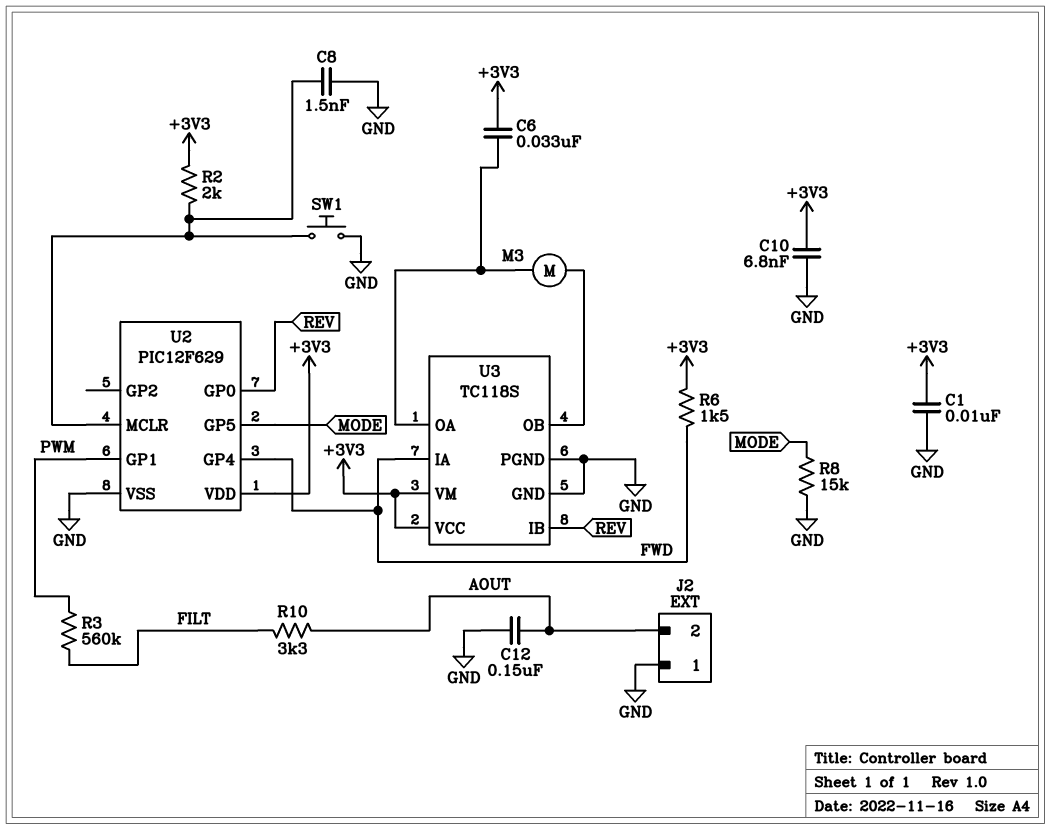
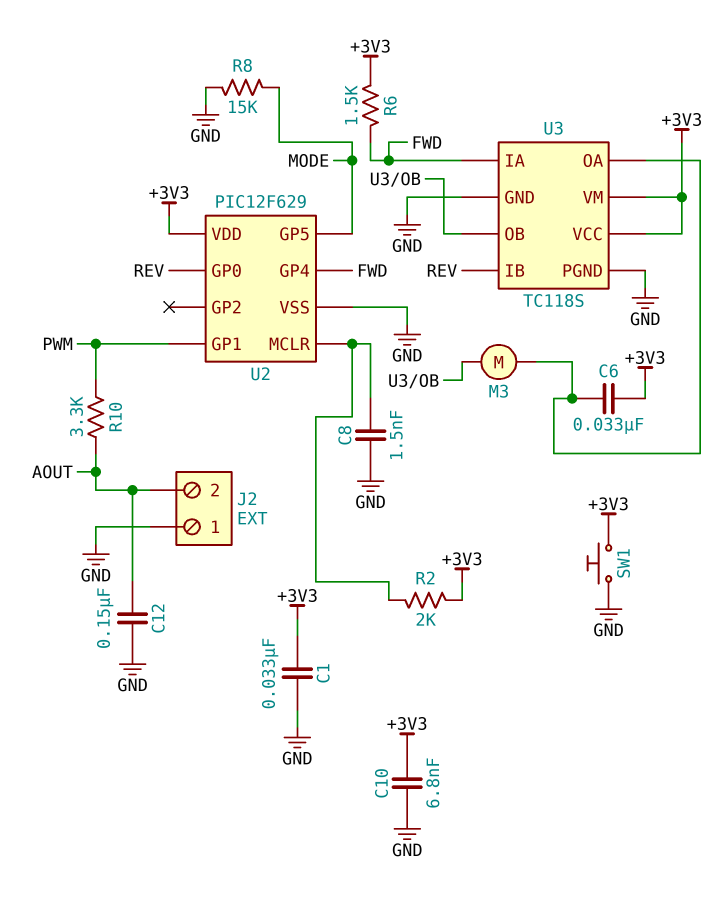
C1: 10nF (+3V3, GND) -> 33nF (+3V3, GND)
R3: 560k (FILT, PWM) -> none
R10: 3.3k (AOUT, FILT) -> 3.3k (AOUT, PWM)
SW1: button (GND, U2/MCLR) -> button (+3V3, GND)

